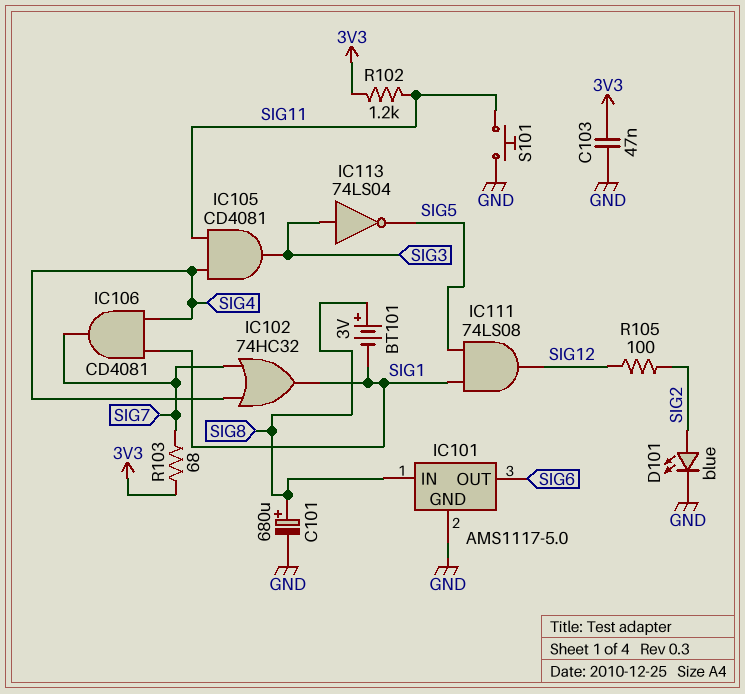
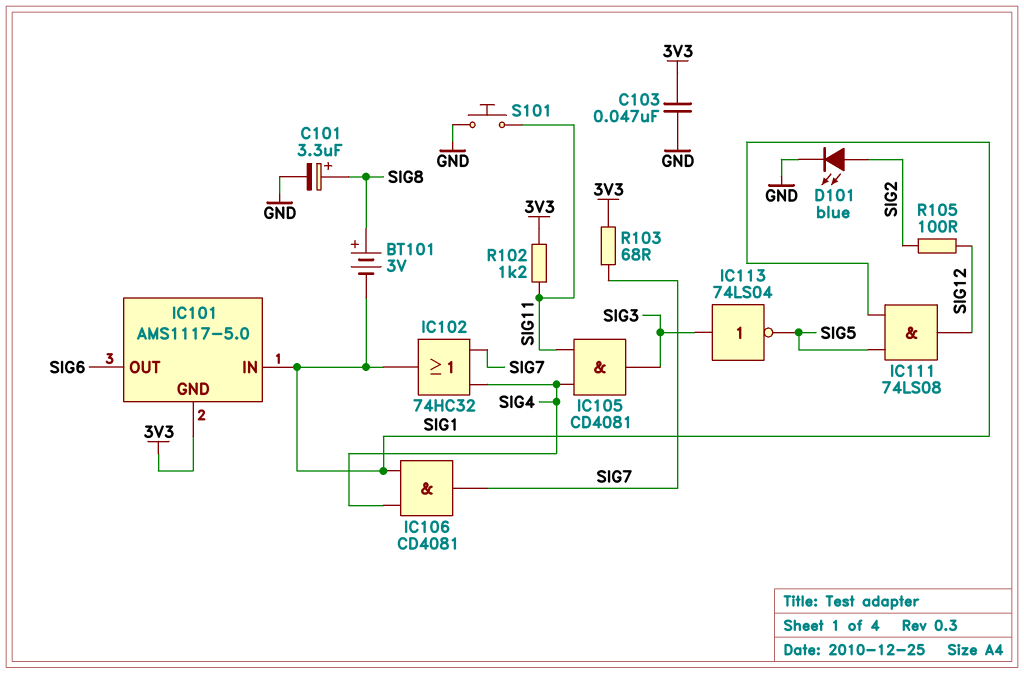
C101: 680uF (plus SIG8, minus GND) -> 3.3uF (plus SIG8, minus GND)
IC101 pin GND: GND -> 3V3
IC101 pin IN: SIG8 -> SIG1

